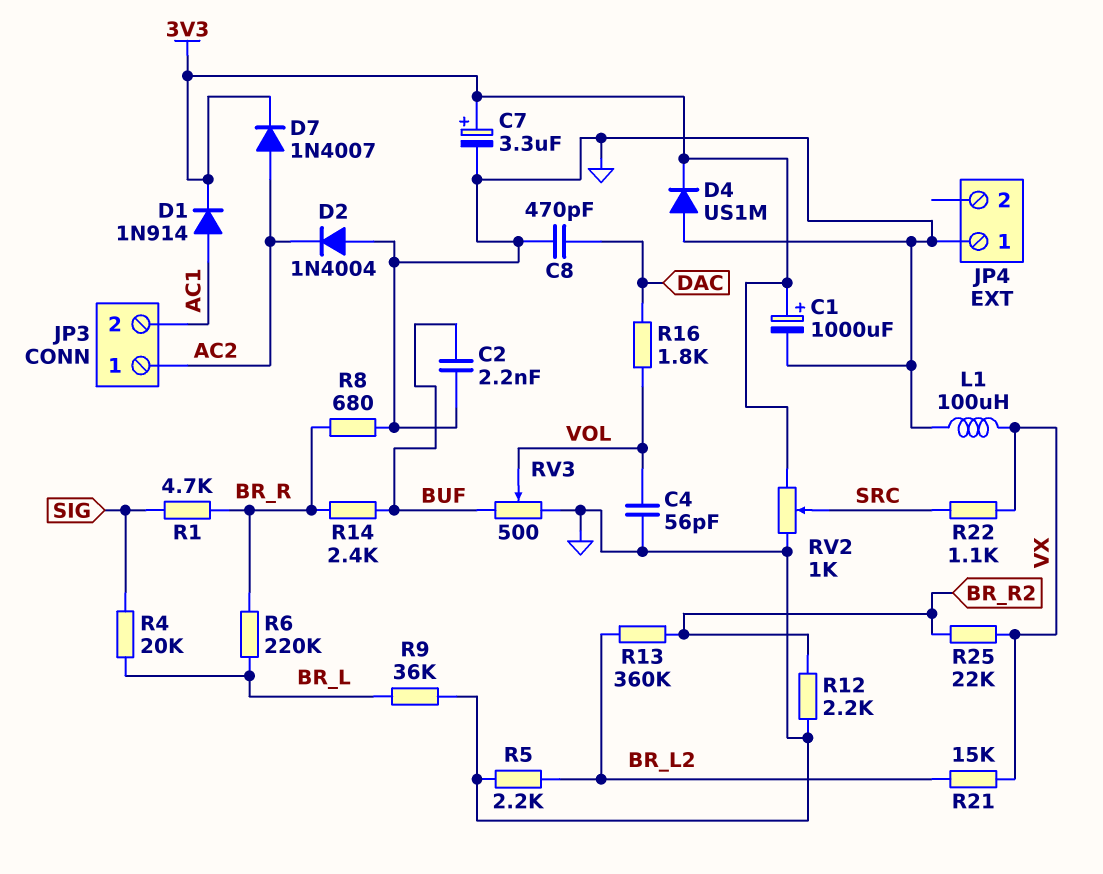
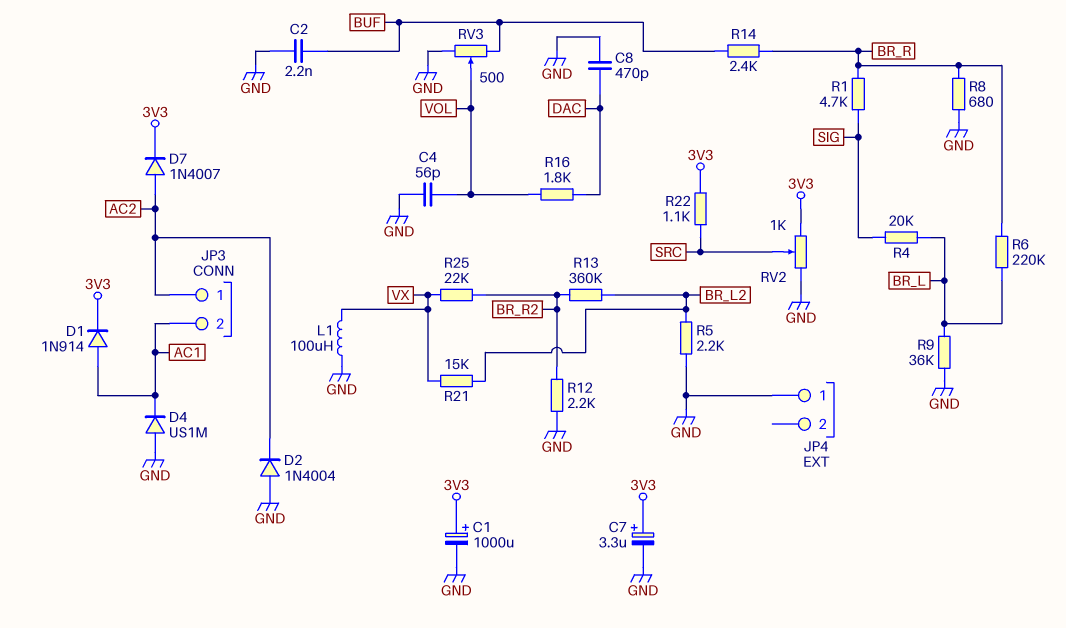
D4: diode US1M (A GND, K 3V3) -> diode US1M (A GND, K AC1)
R22: 1.1k (SRC, VX) -> 1.1k (3V3, SRC)

